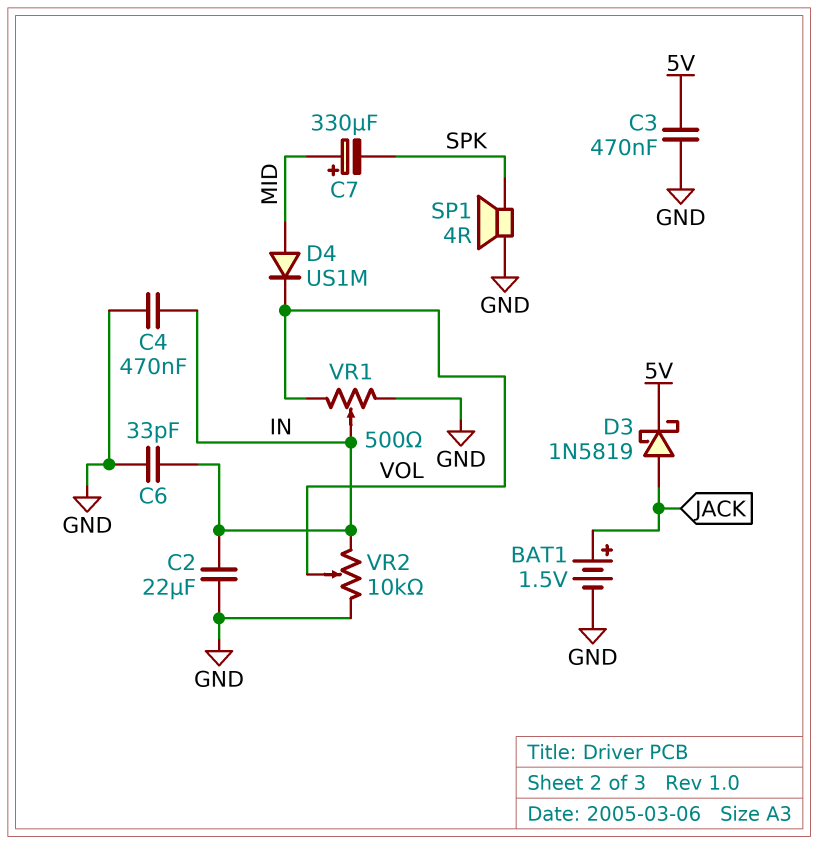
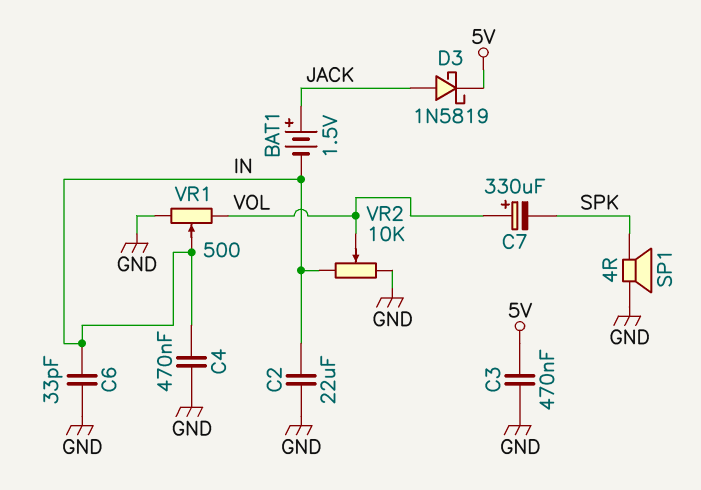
BAT1: 1.5V (plus JACK, minus GND) -> 1.5V (plus JACK, minus IN)
C7: 330uF (plus MID, minus SPK) -> 330uF (plus VOL, minus SPK)
D4: diode US1M (A MID, K VOL) -> none

